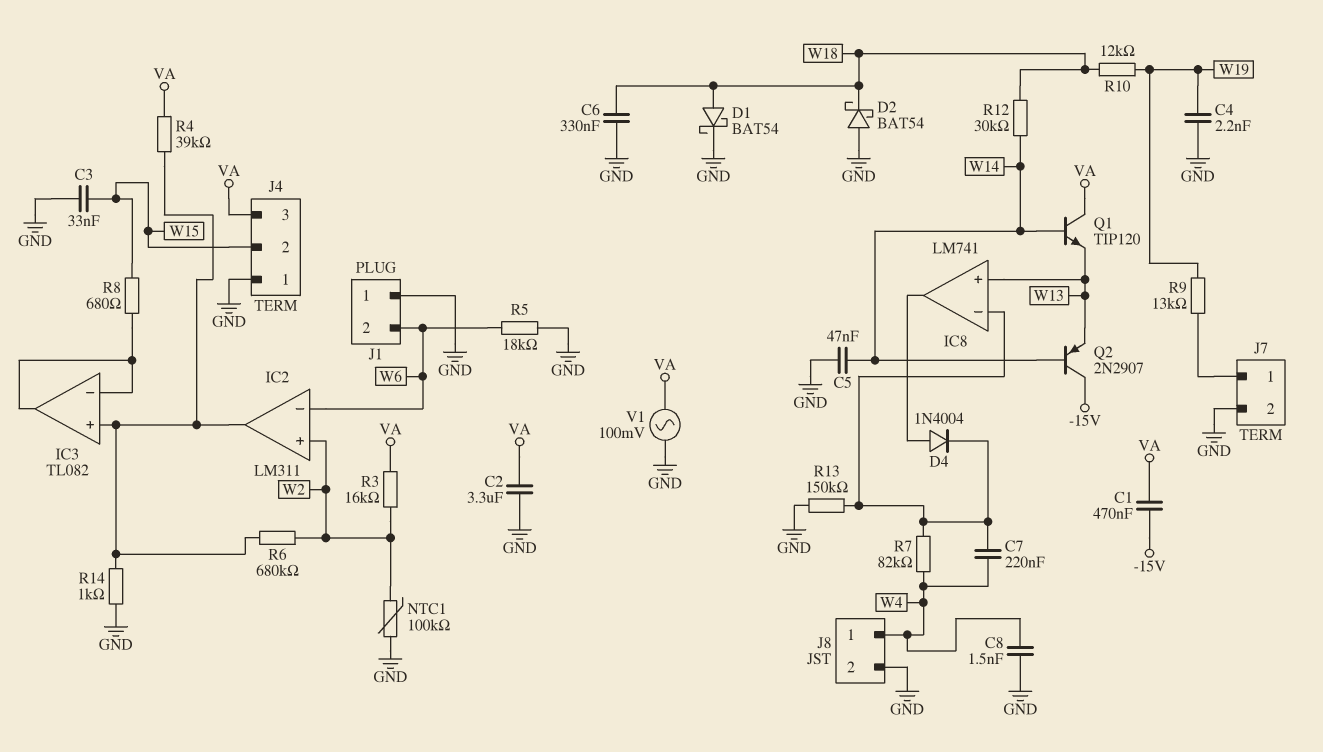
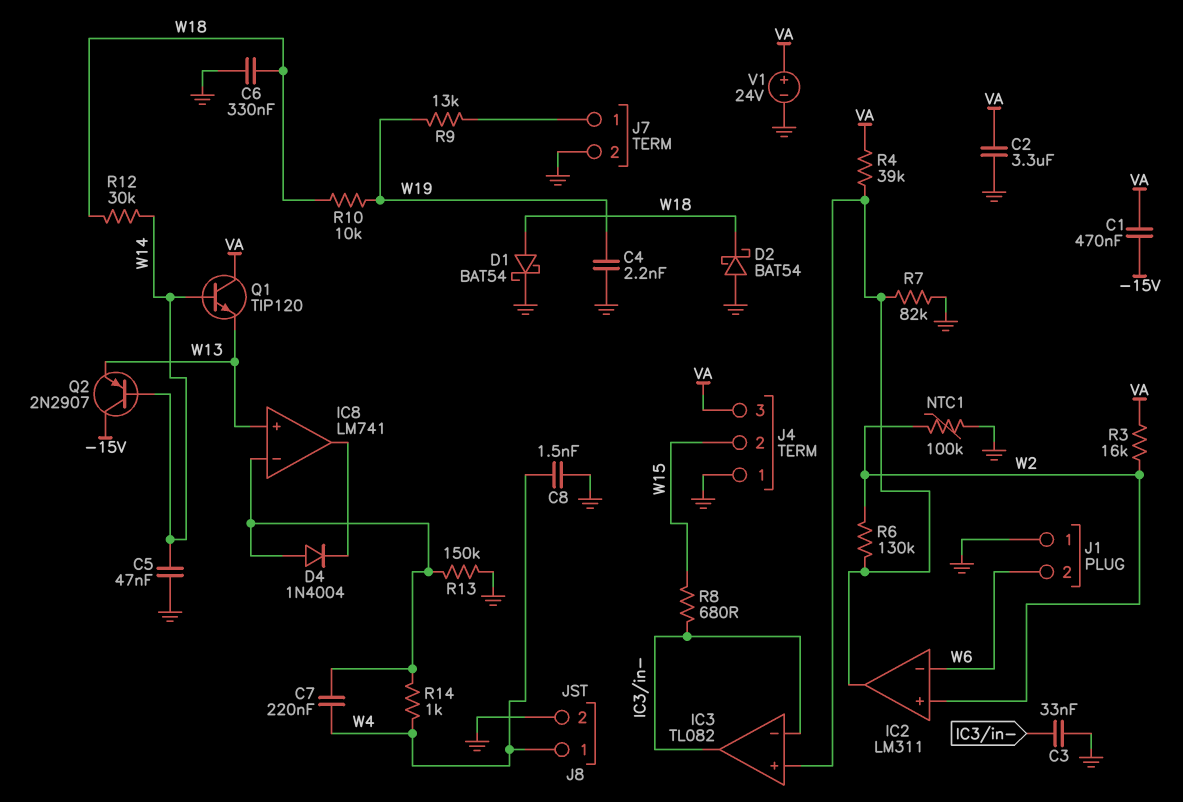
C3: 33nF (GND, W15) -> 33nF (GND, IC3/in-)
D4: diode 1N4004 (A IC8/out, K IC8/in-) -> diode 1N4004 (A IC8/in-, K IC8/out)
R5: 18k (GND, W6) -> none
R6: 680k (IC2/out, W2) -> 130k (IC2/out, W2)
R7: 82k (IC8/in-, W4) -> 82k (GND, IC2/out)
R10: 12k (W18, W19) -> 10k (W18, W19)
R14: 1k (GND, IC2/out) -> 1k (IC8/in-, W4)
V1: AC 100mV (GND, VA) -> 24V (plus VA, minus GND)

